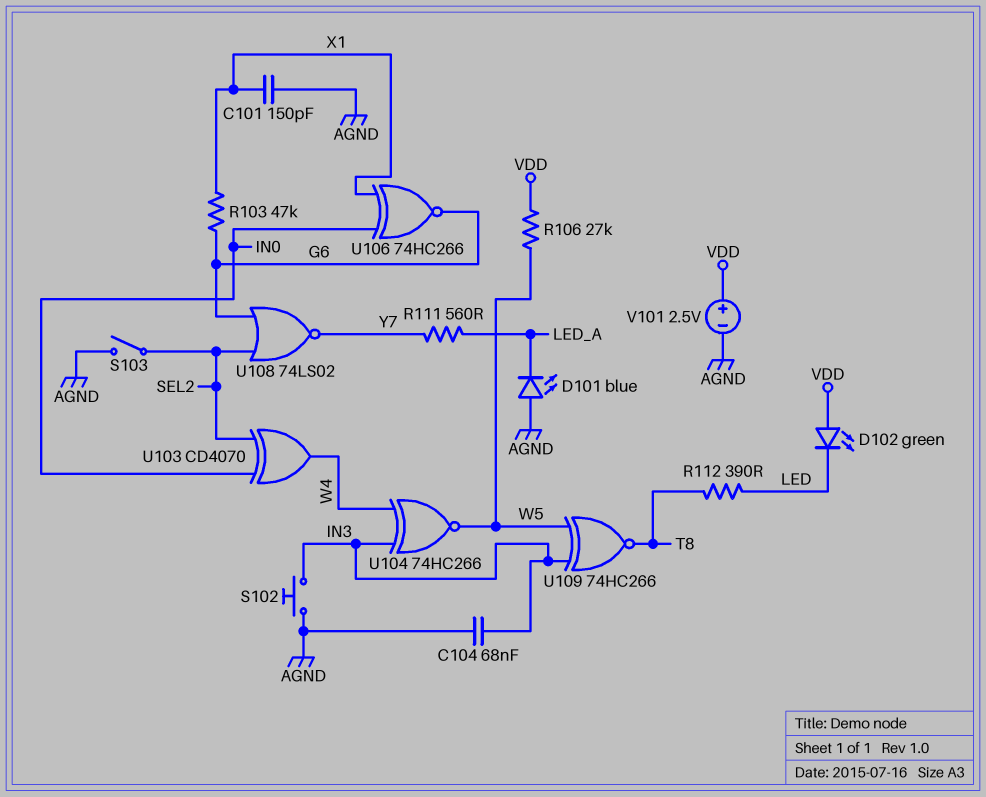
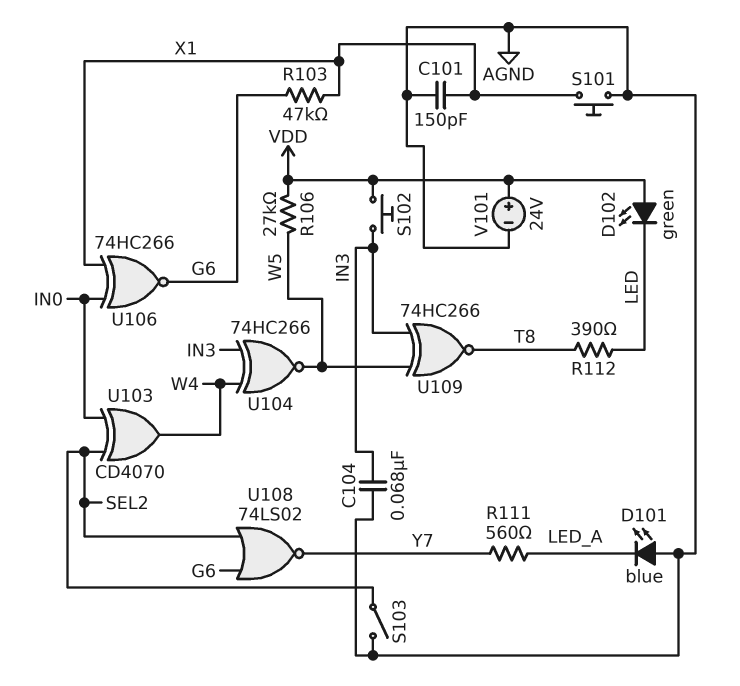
S101: none -> button (AGND, X1)
S102: button (AGND, IN3) -> button (IN3, VDD)
V101: 2.5V (plus VDD, minus AGND) -> 24V (plus VDD, minus AGND)

